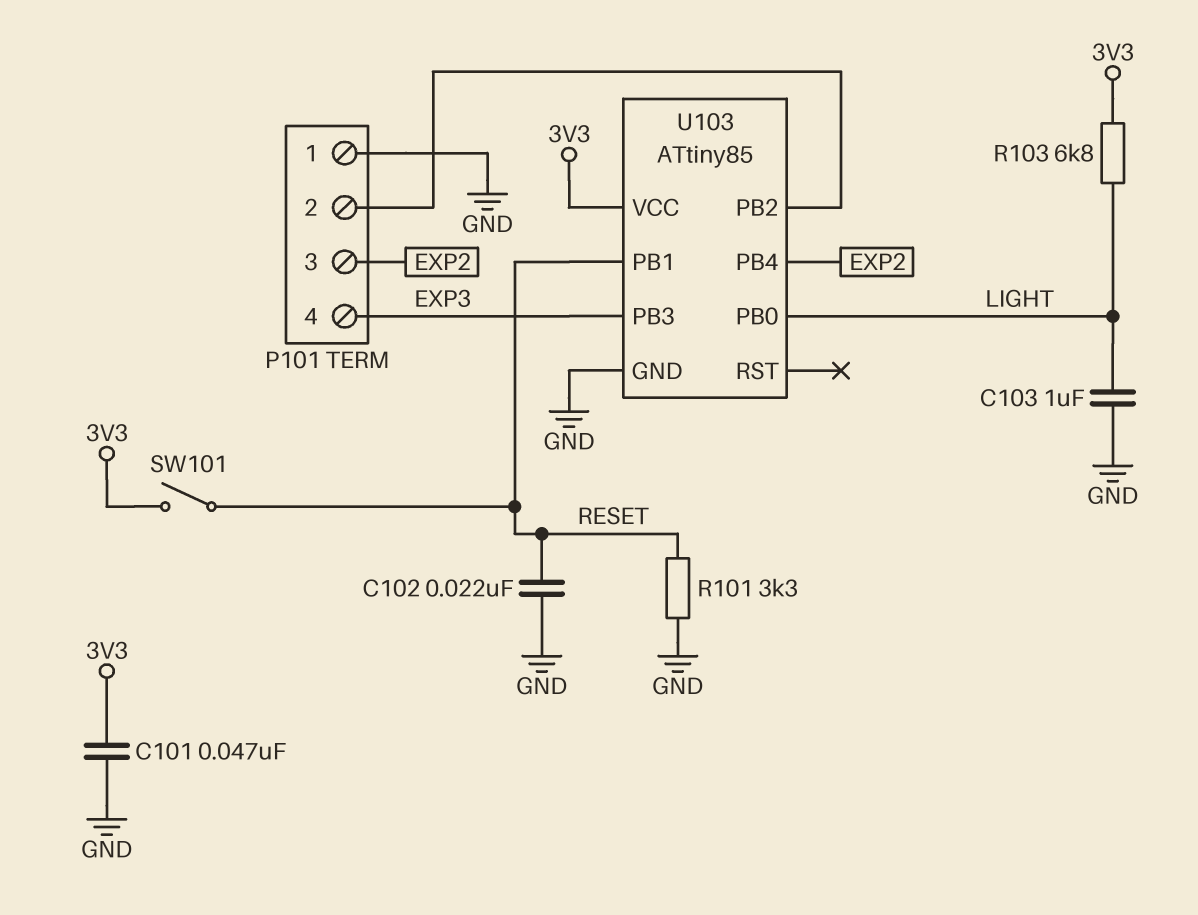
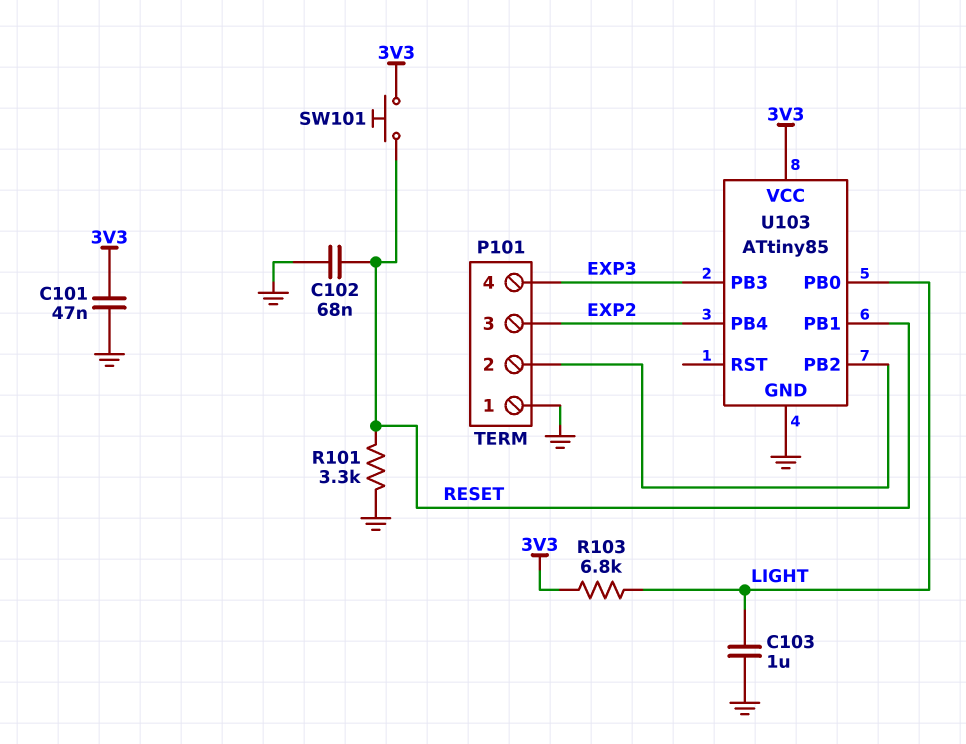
C102: 22nF (GND, RESET) -> 68nF (GND, RESET)
SW101: switch (3V3, RESET) -> button (3V3, RESET)

